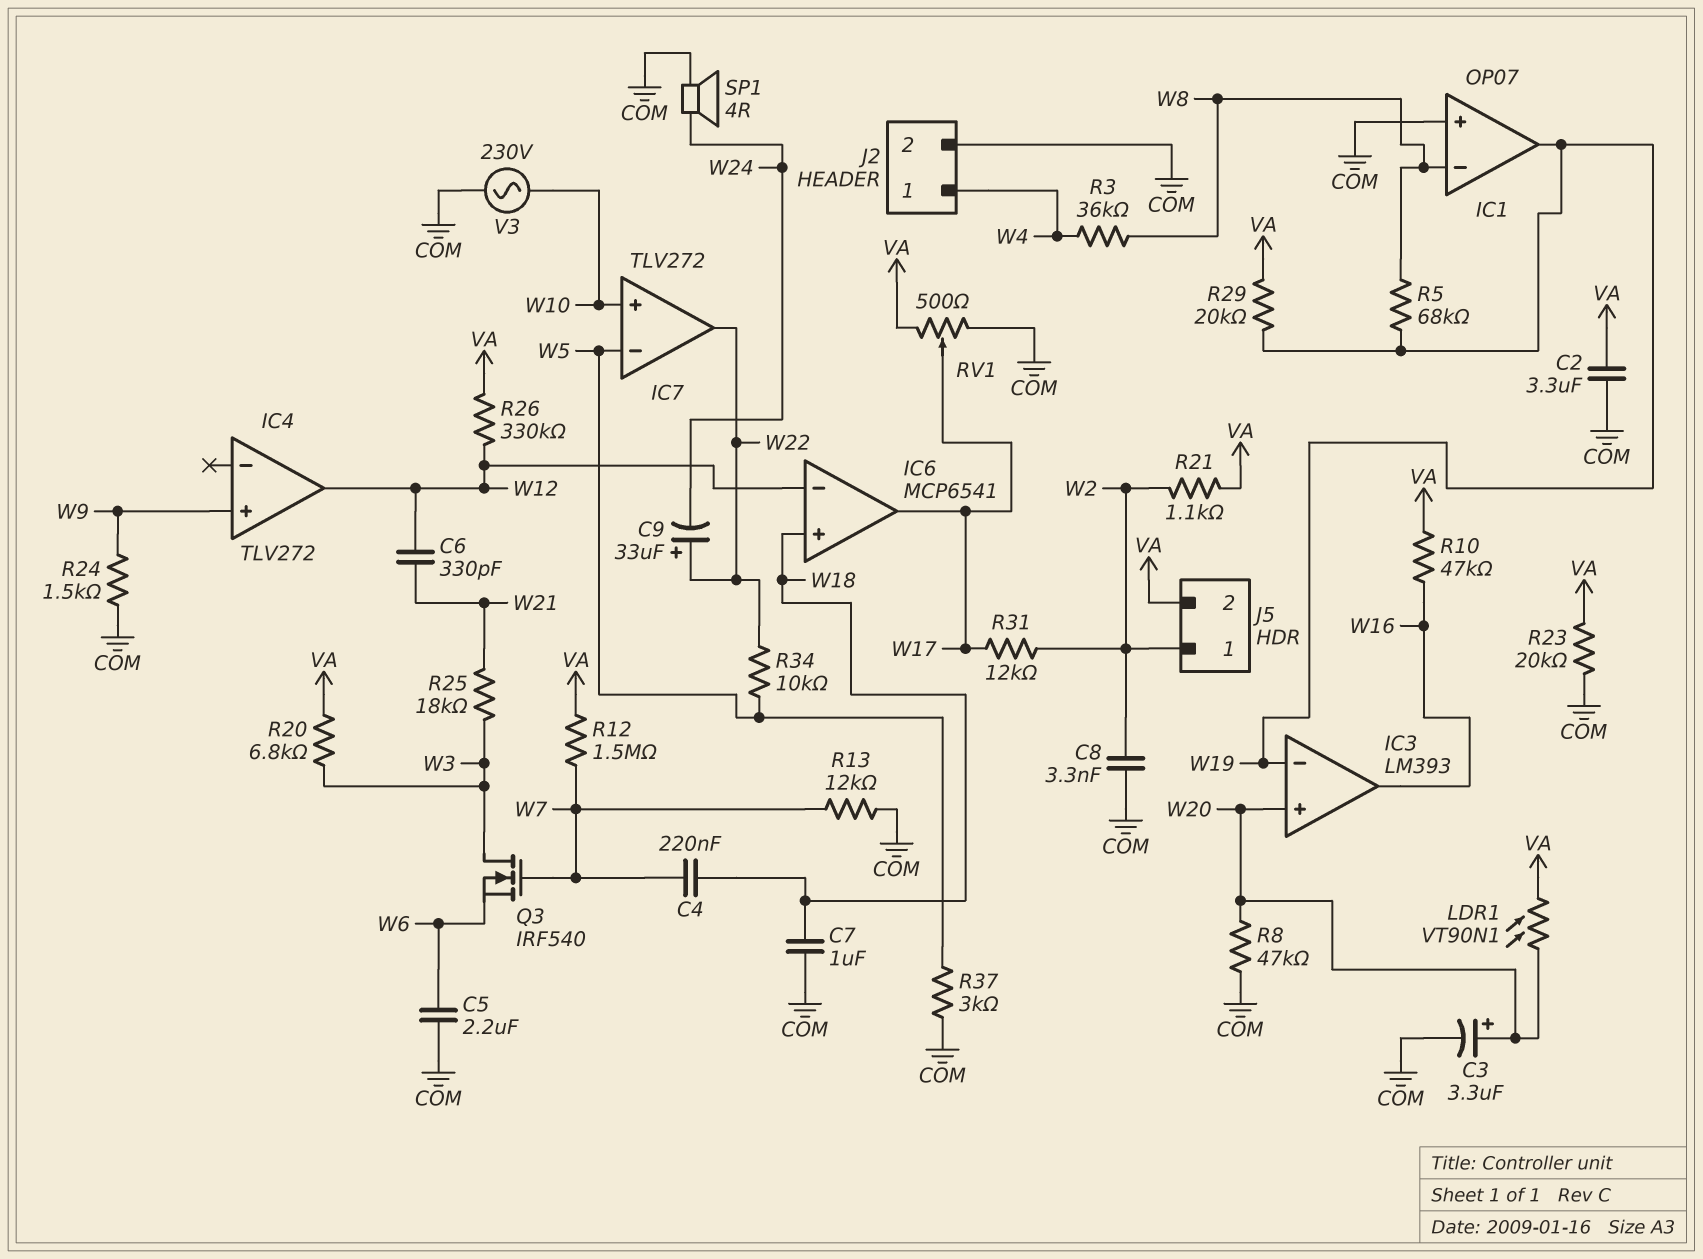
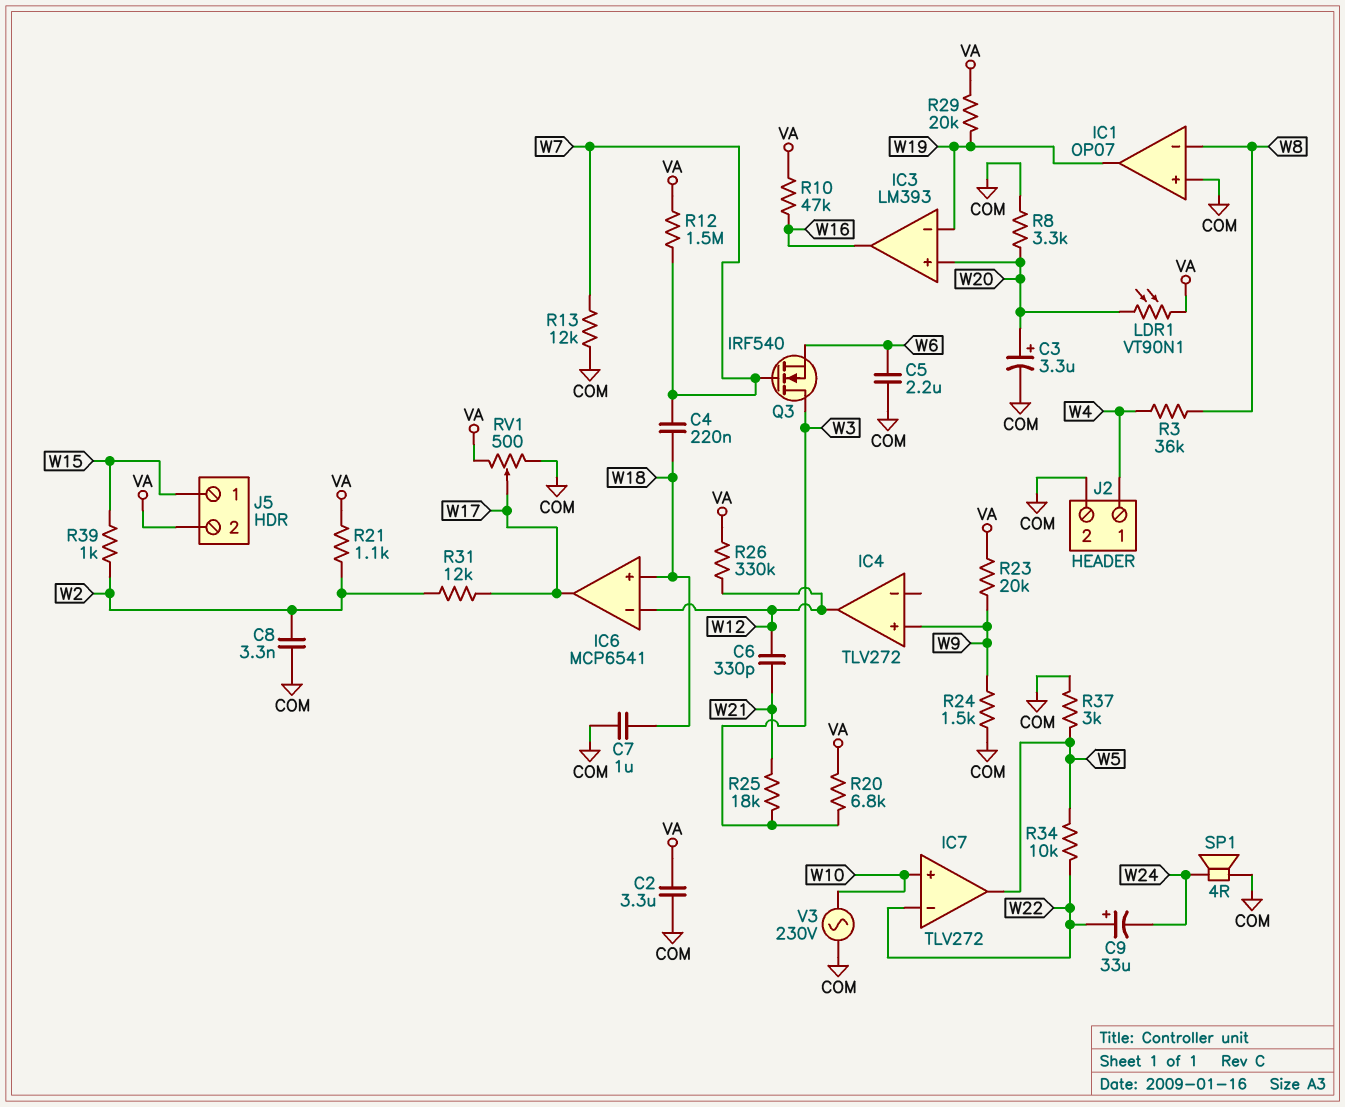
IC7 pin in-: W5 -> W22
IC7 pin out: W22 -> W5
J5 pin 1: W2 -> W15
R5: 68k (W8, W19) -> none
R8: 47k (COM, W20) -> 3.3k (COM, W20)
R23: 20k (COM, VA) -> 20k (VA, W9)
R39: none -> 1k (W2, W15)

